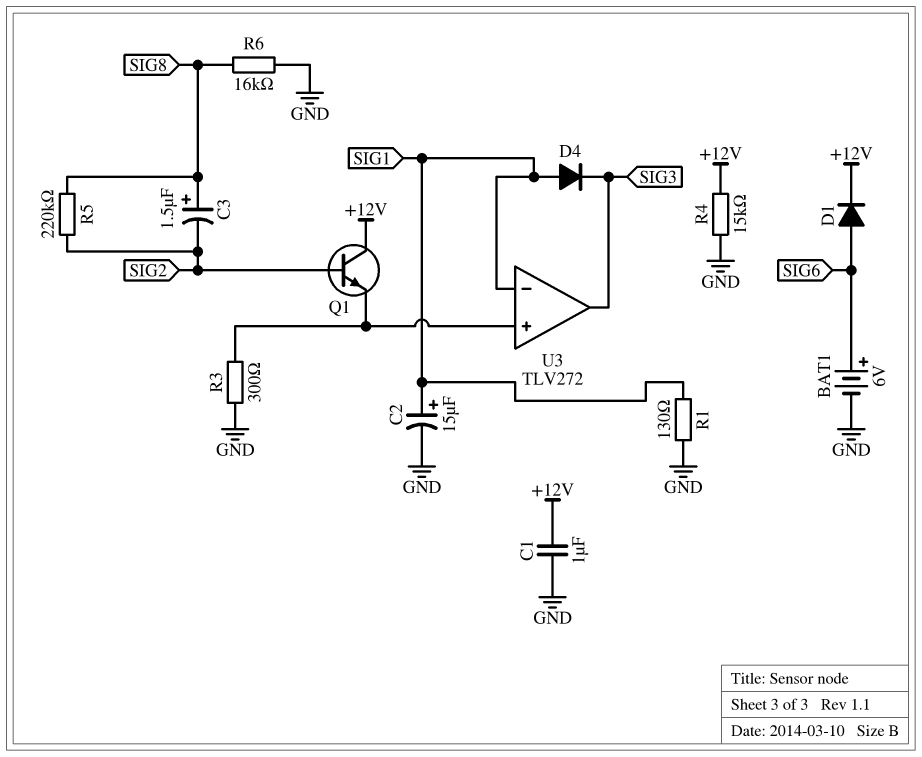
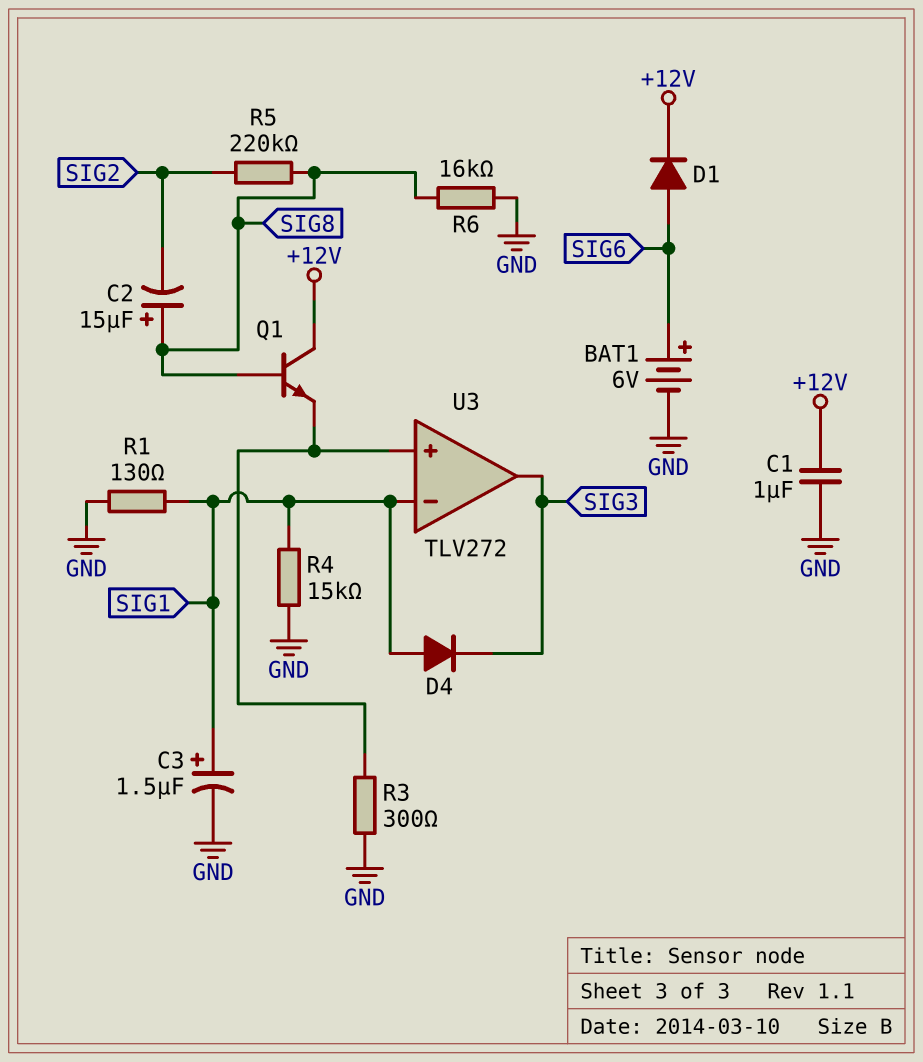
C2: 15uF (plus SIG1, minus GND) -> 15uF (plus SIG8, minus SIG2)
C3: 1.5uF (plus SIG8, minus SIG2) -> 1.5uF (plus SIG1, minus GND)
Q1: NPN (B SIG2, C +12V, E U3/in+) -> NPN (B SIG8, C +12V, E U3/in+)
R4: 15k (+12V, GND) -> 15k (GND, SIG1)

